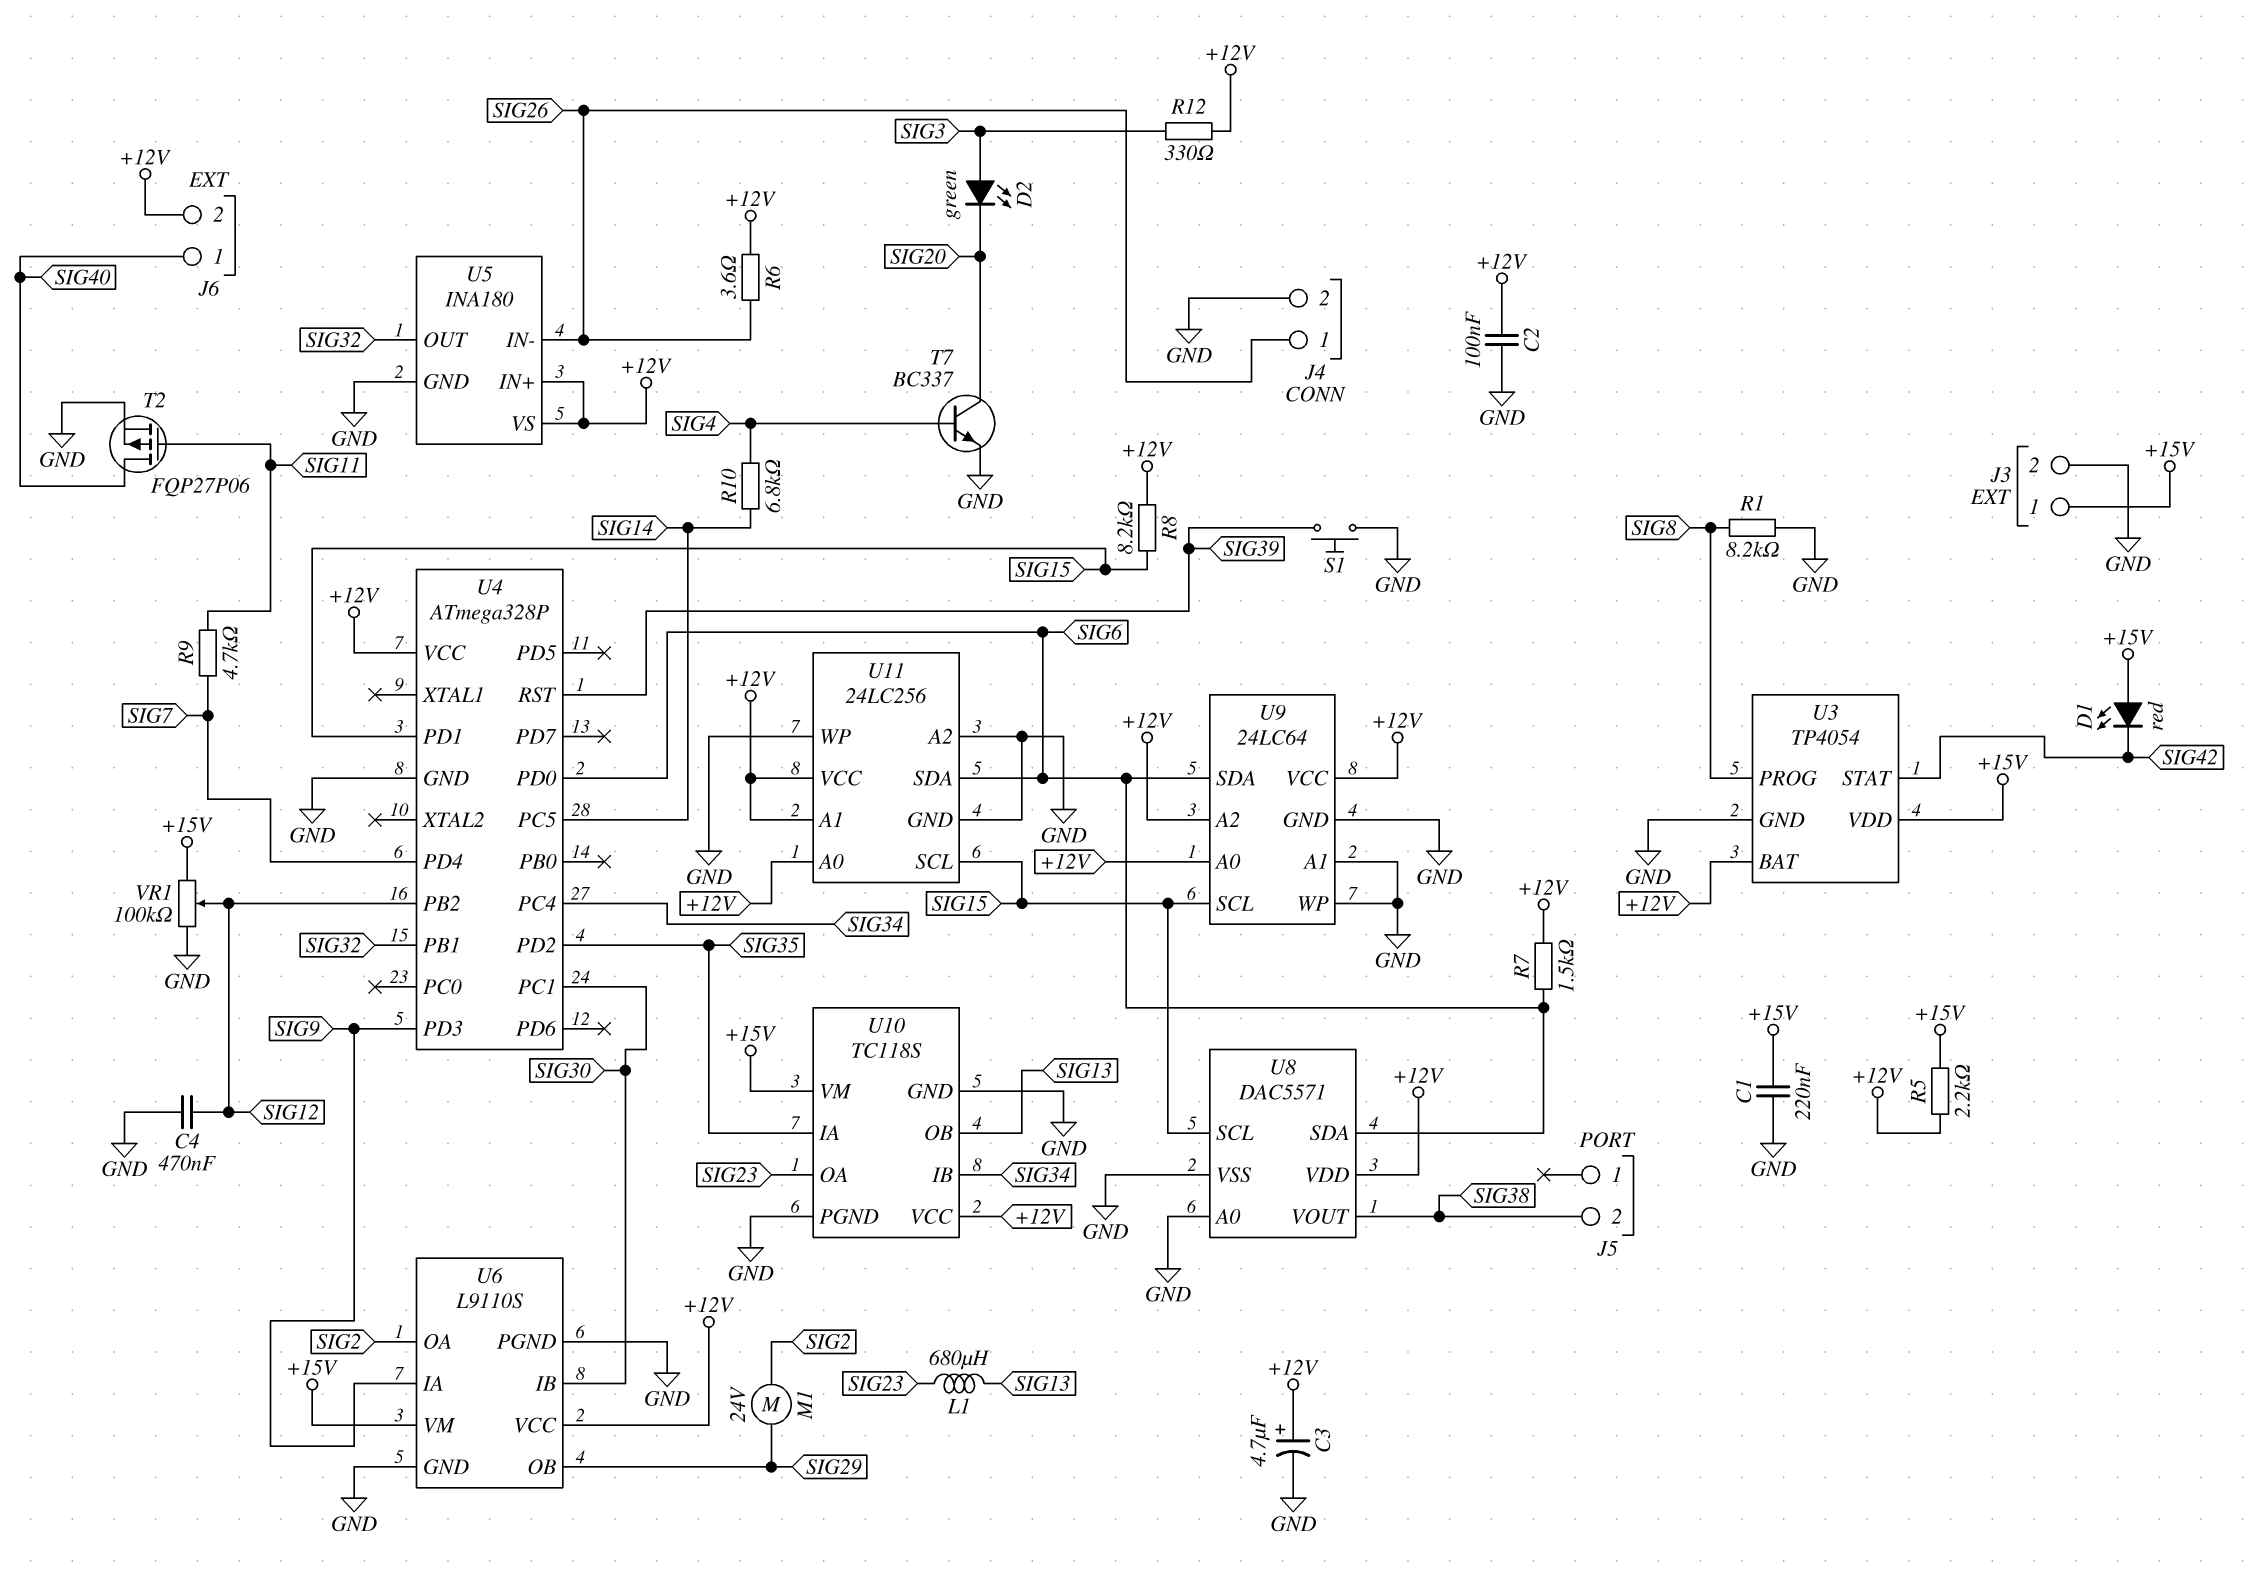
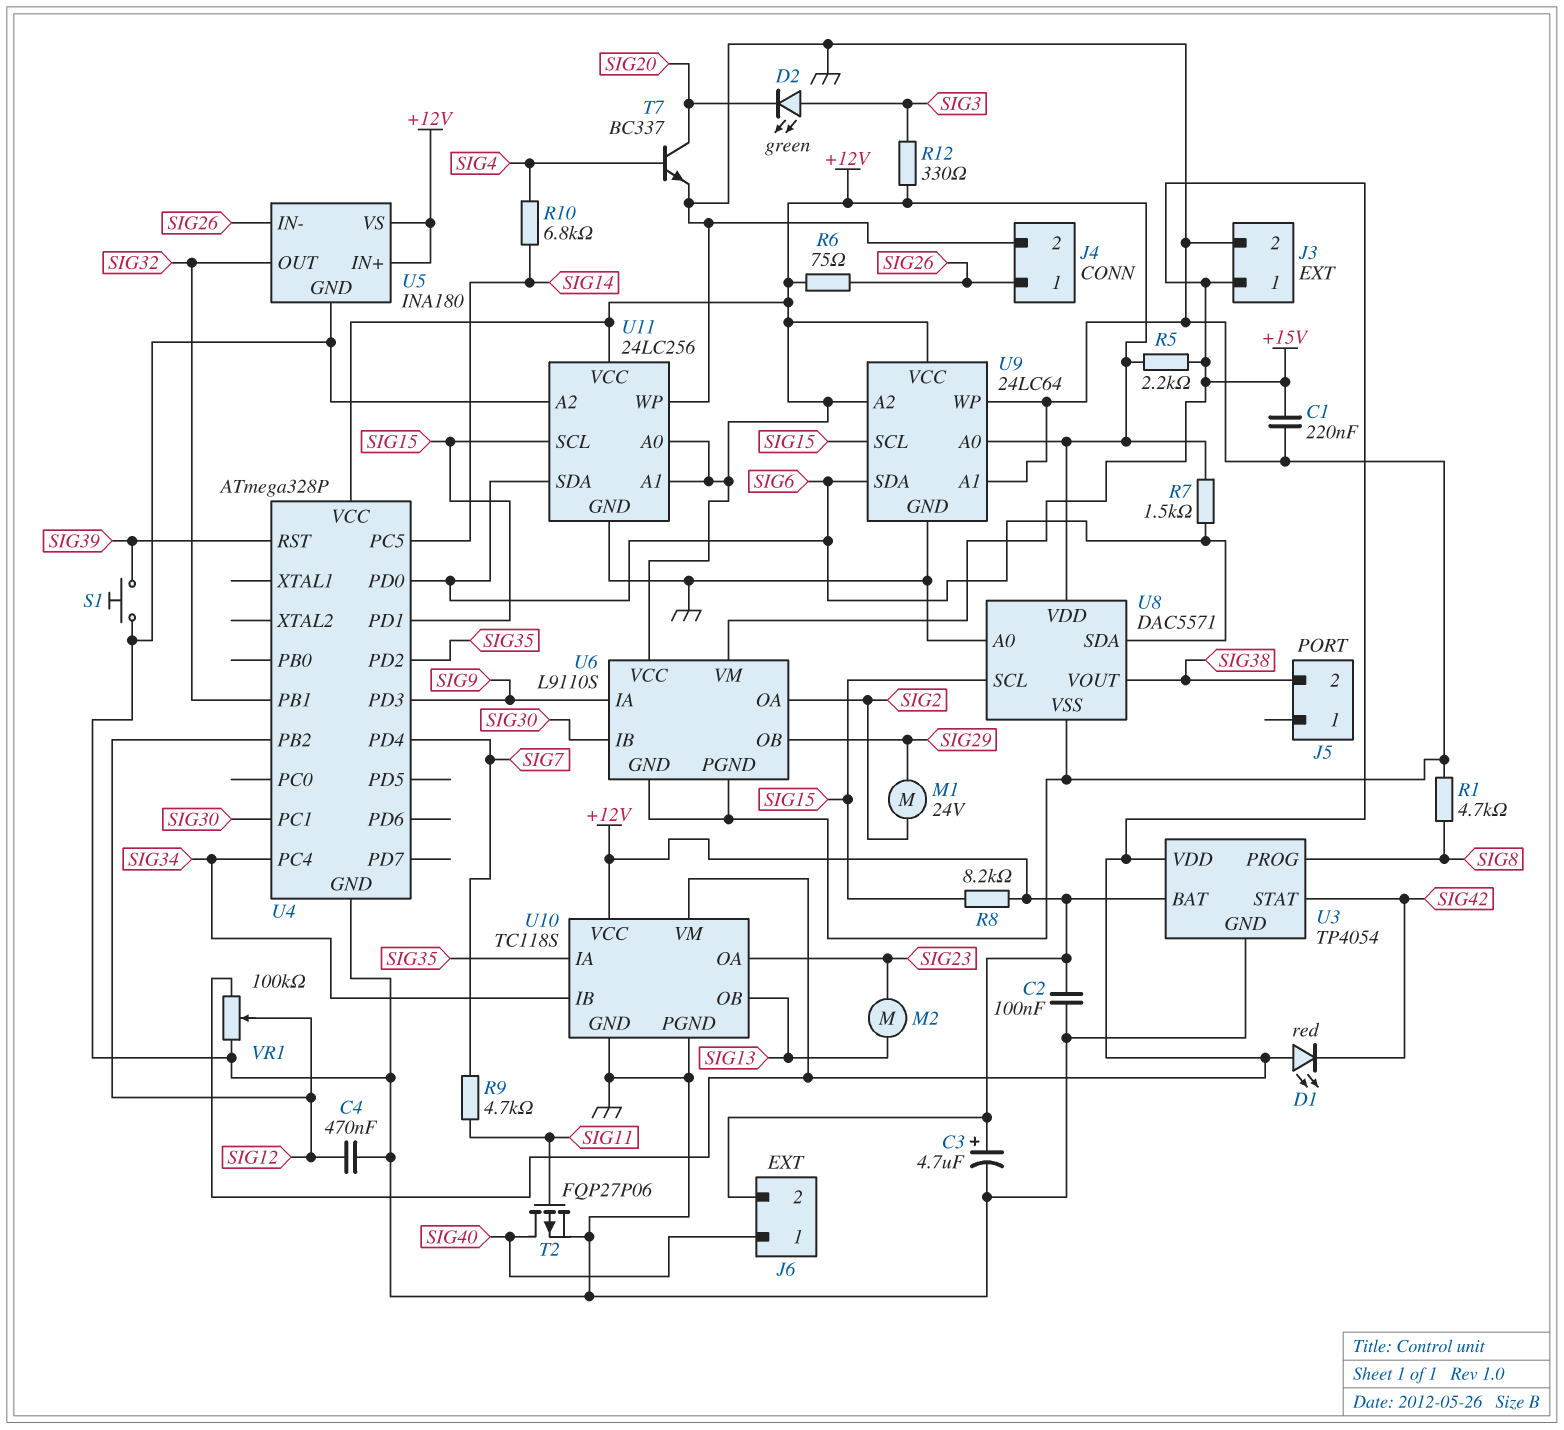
L1: 680uH (SIG13, SIG23) -> none
M2: none -> motor (SIG13, SIG23)
R1: 8.2k (GND, SIG8) -> 4.7k (GND, SIG8)
R6: 3.6 (+12V, SIG26) -> 75 (+12V, SIG26)

